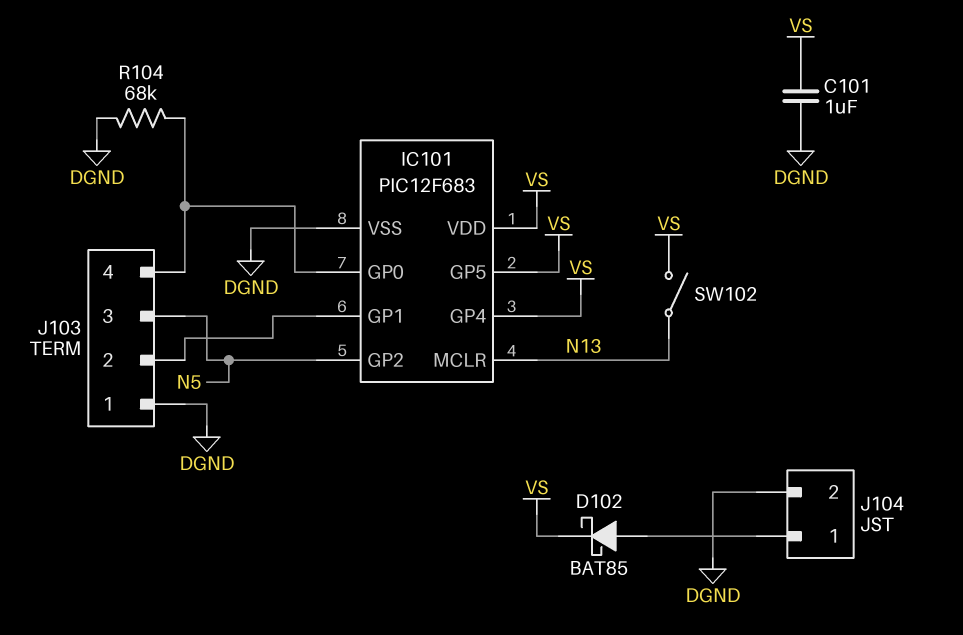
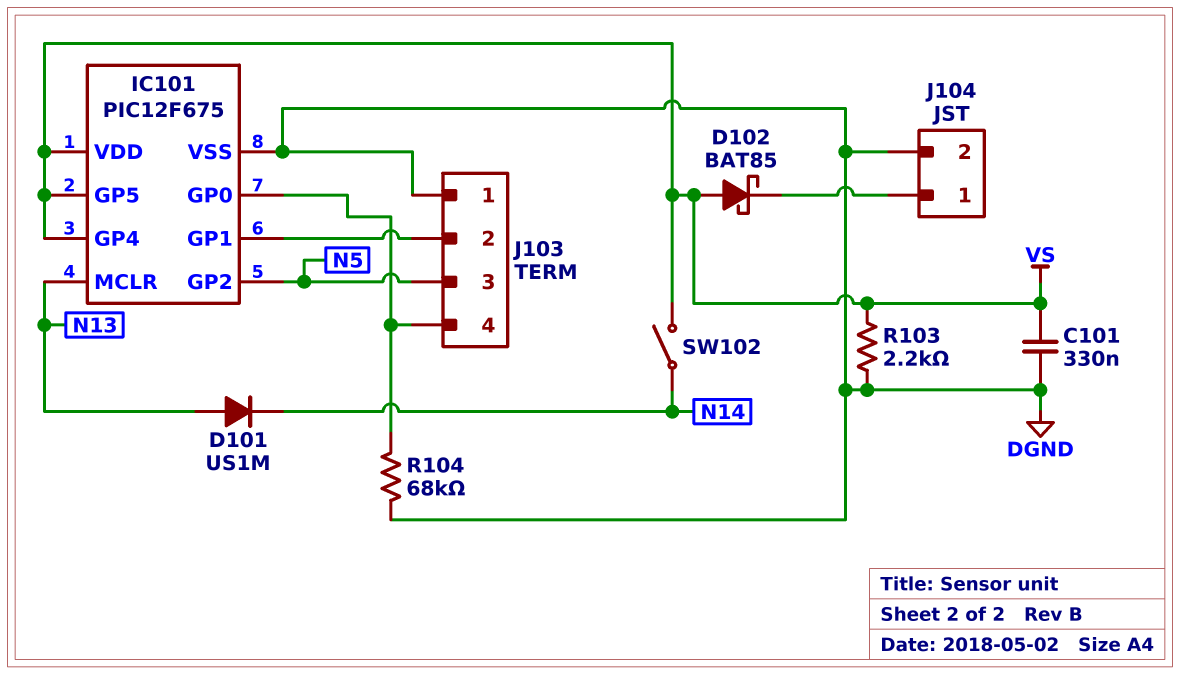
C101: 1uF (DGND, VS) -> 330nF (DGND, VS)
D101: none -> diode US1M (A N13, K N14)
D102: schottky BAT85 (A J104/1, K VS) -> schottky BAT85 (A VS, K J104/1)
IC101: PIC12F683 -> PIC12F675
R103: none -> 2.2k (DGND, VS)
SW102: switch (N13, VS) -> switch (N14, VS)

